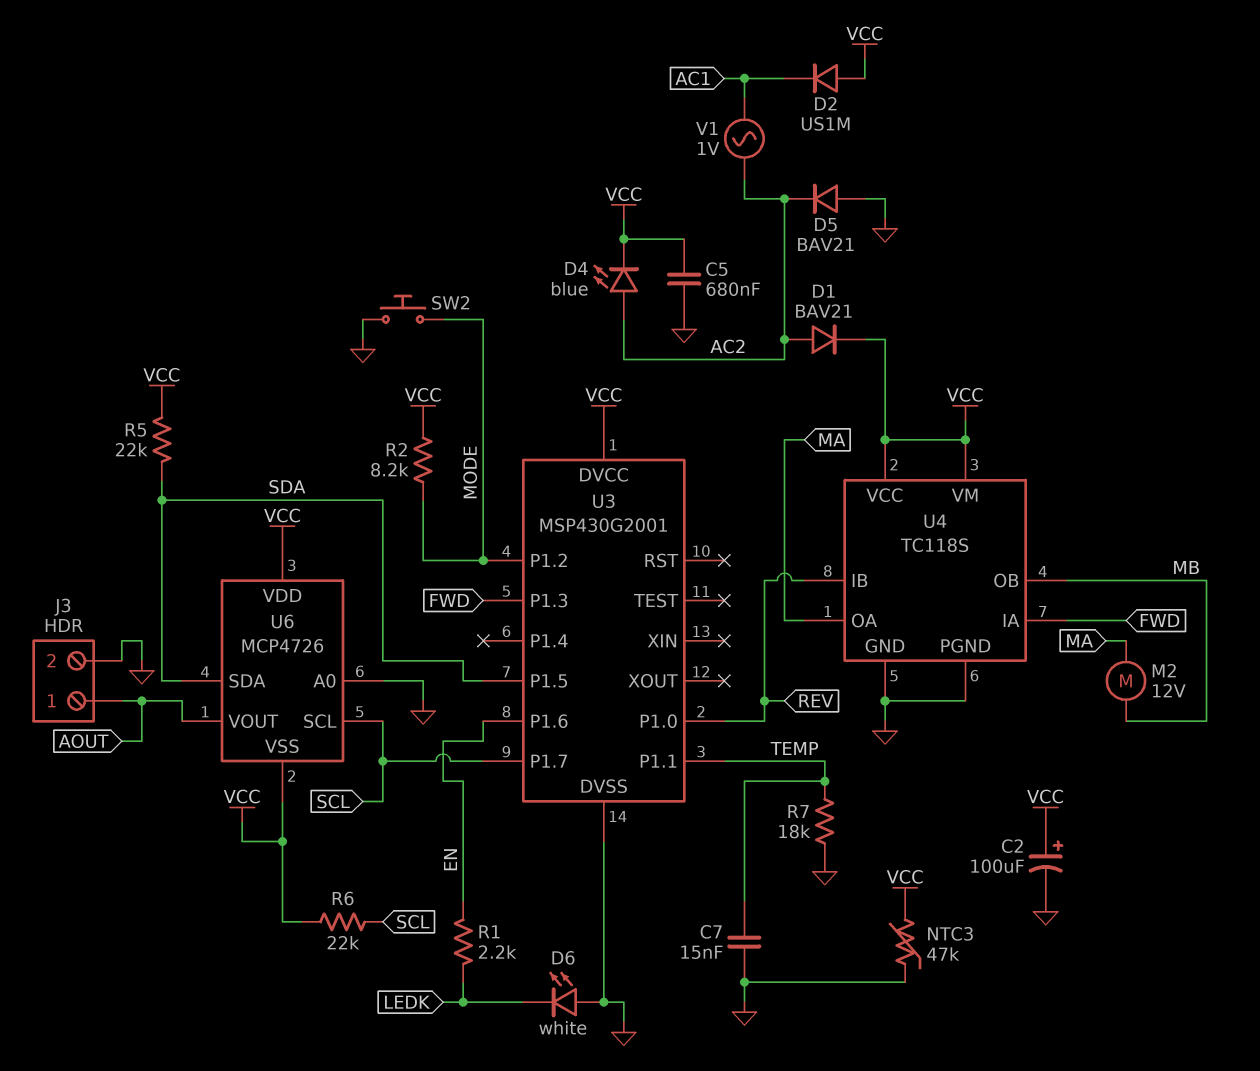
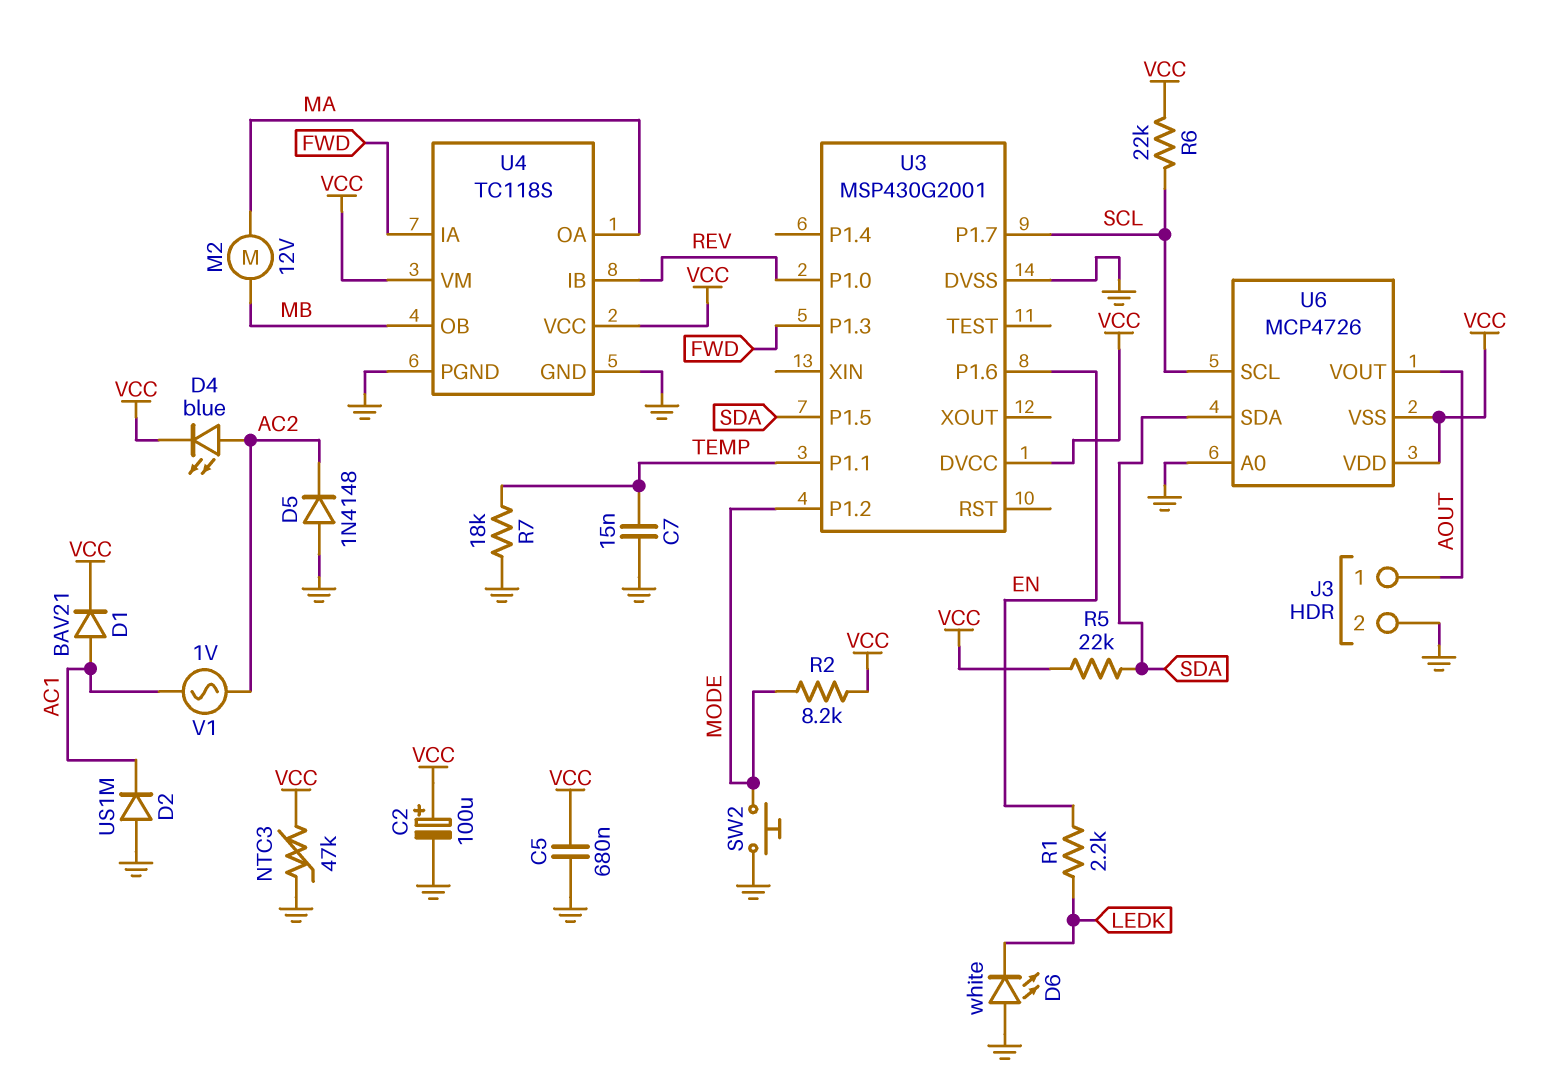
D1: diode BAV21 (A AC2, K VCC) -> diode BAV21 (A AC1, K VCC)
D2: diode US1M (A VCC, K AC1) -> diode US1M (A GND, K AC1)
D5: diode BAV21 (A GND, K AC2) -> diode 1N4148 (A GND, K AC2)

